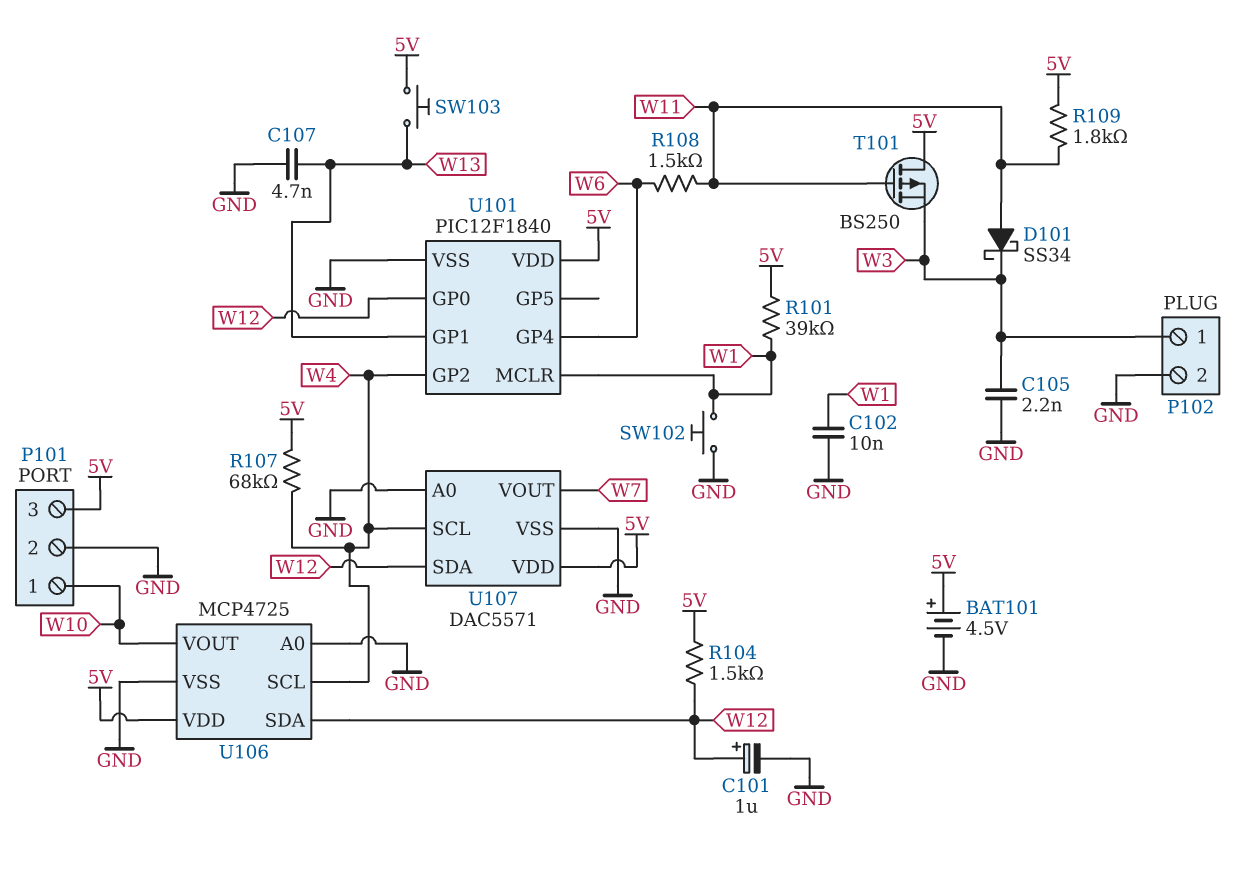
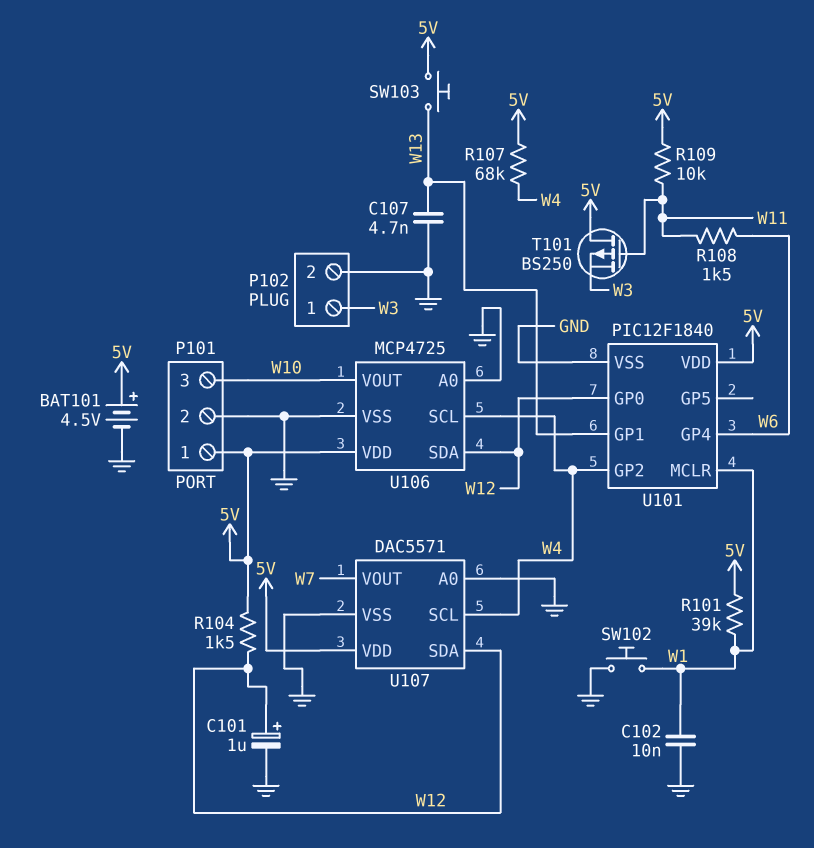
C105: 2.2nF (GND, W3) -> none
D101: schottky SS34 (A W11, K W3) -> none
P101 pin 1: W10 -> 5V
P101 pin 3: 5V -> W10
R109: 1.8k (5V, W11) -> 10k (5V, W11)

